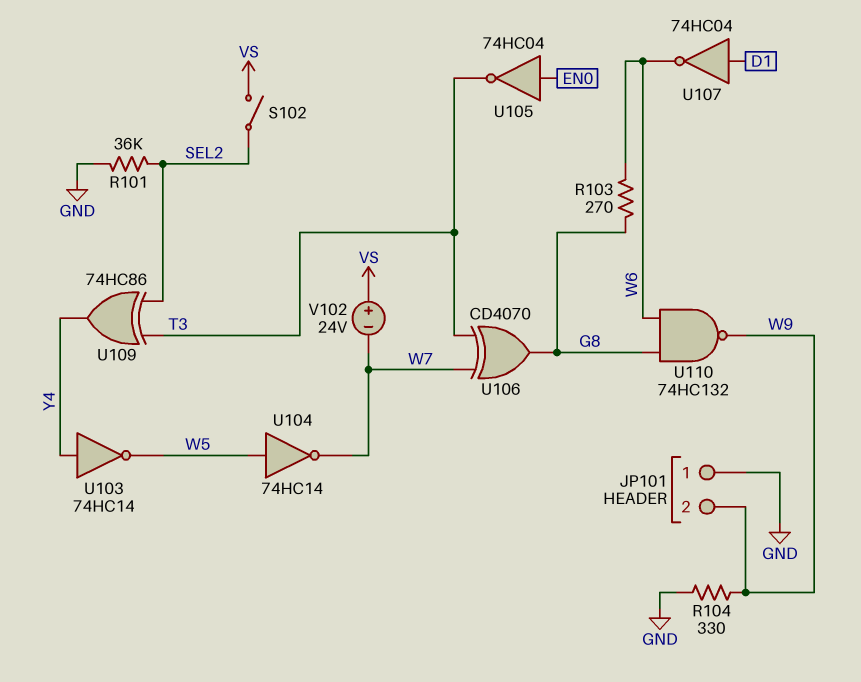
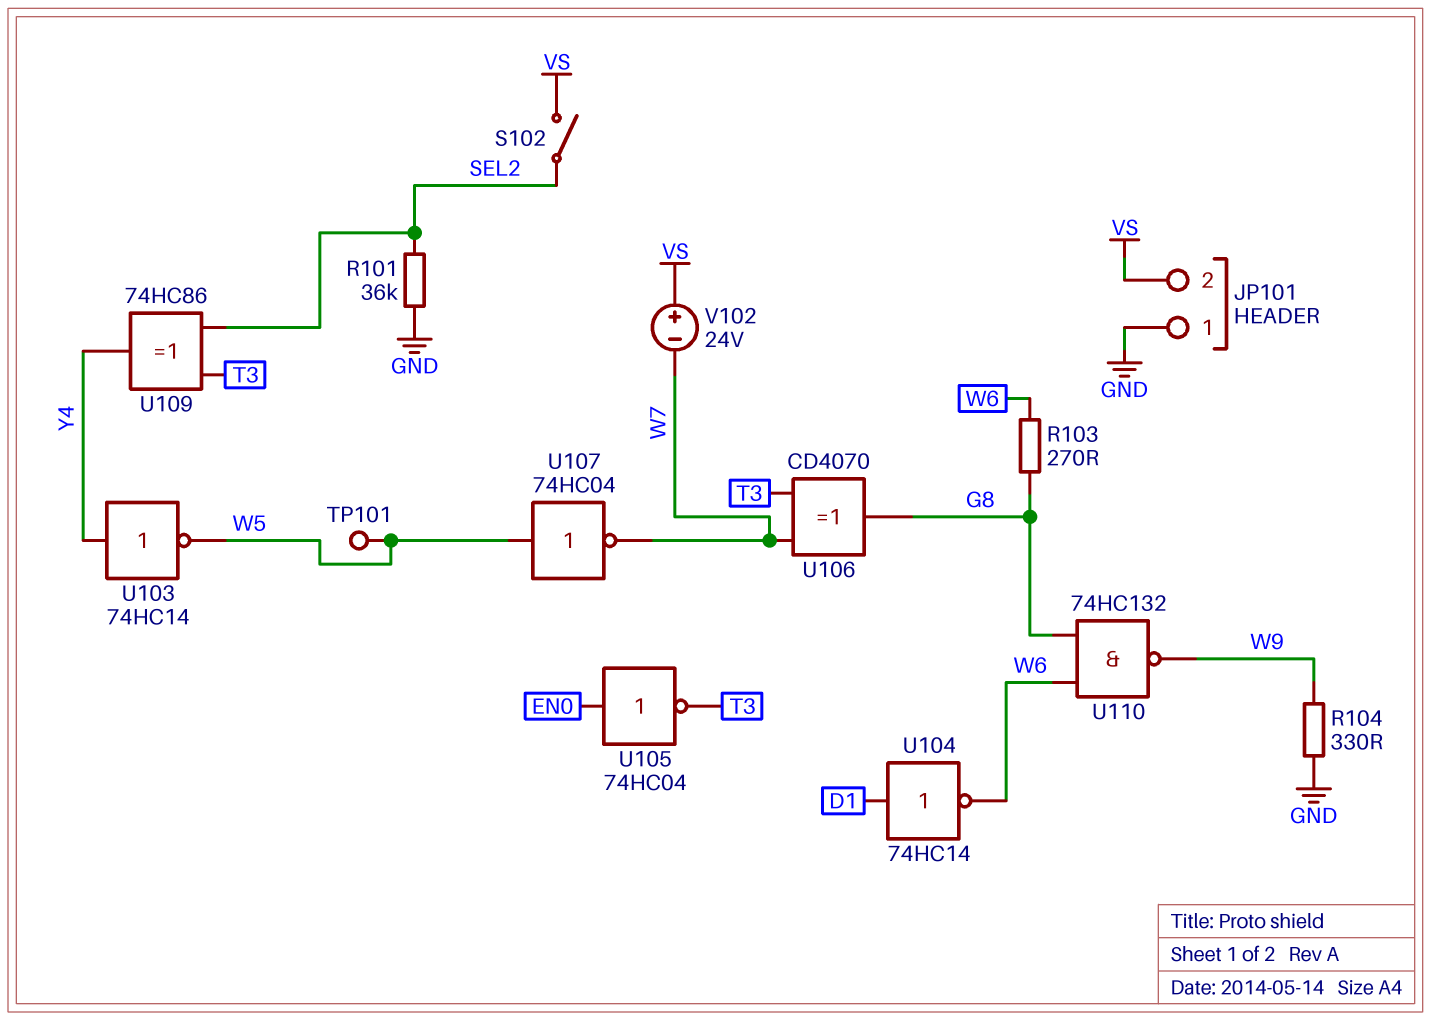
JP101 pin 2: W9 -> VS
TP101: none -> test point (W5)
U104: NOT 74HC14 (in W5, out W7) -> NOT 74HC14 (in D1, out W6)
U107: NOT 74HC04 (in D1, out W6) -> NOT 74HC04 (in W5, out W7)

